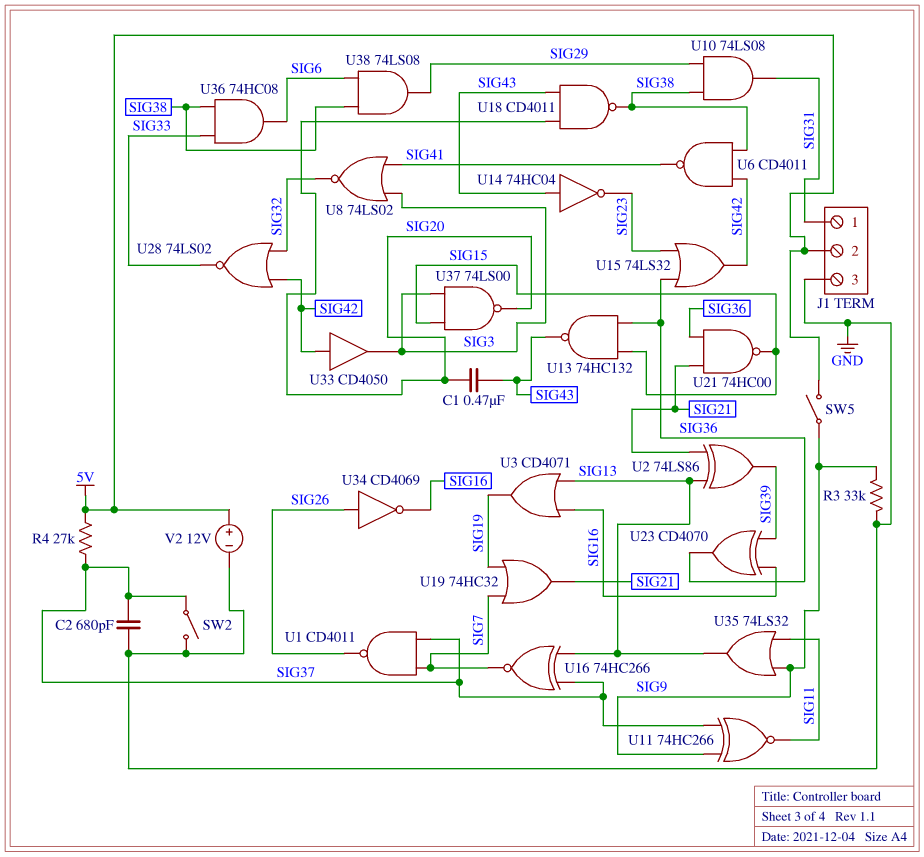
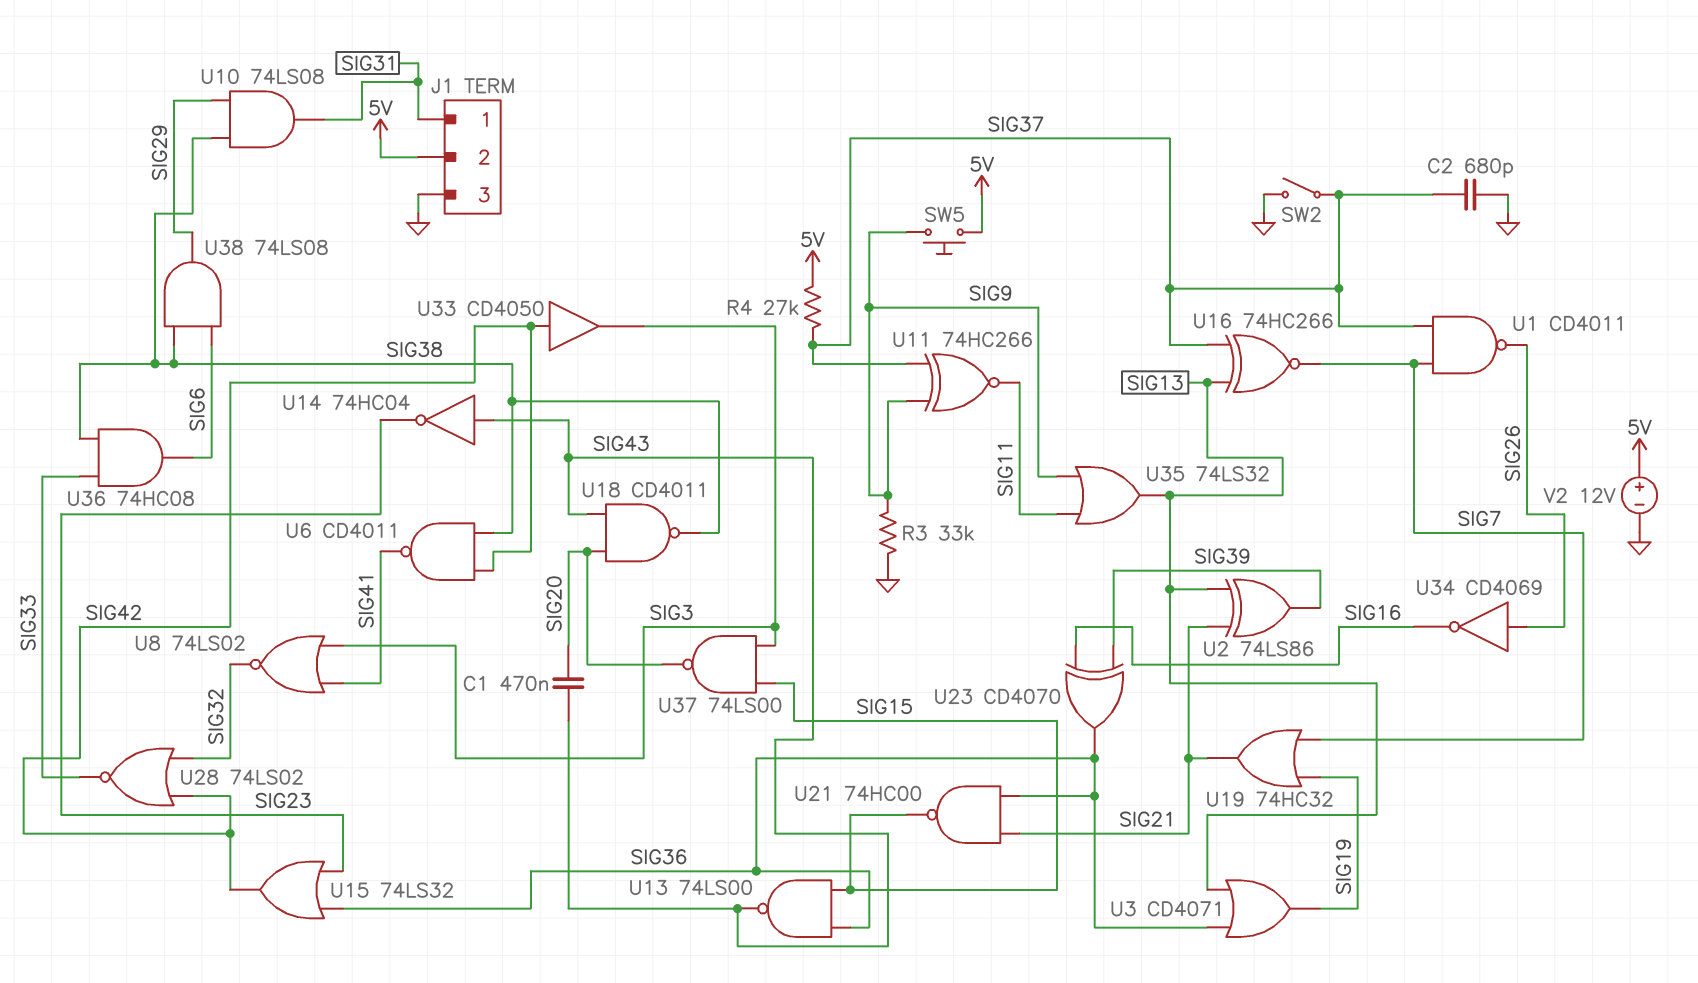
SW5: switch (5V, SIG9) -> button (5V, SIG9)
U3: OR CD4071 (in SIG13, in SIG16, out SIG19) -> OR CD4071 (in SIG13, in SIG36, out SIG19)
U13: NAND 74HC132 (in SIG15, in SIG36, out SIG43) -> NAND 74LS00 (in SIG15, in SIG36, out SIG43)

